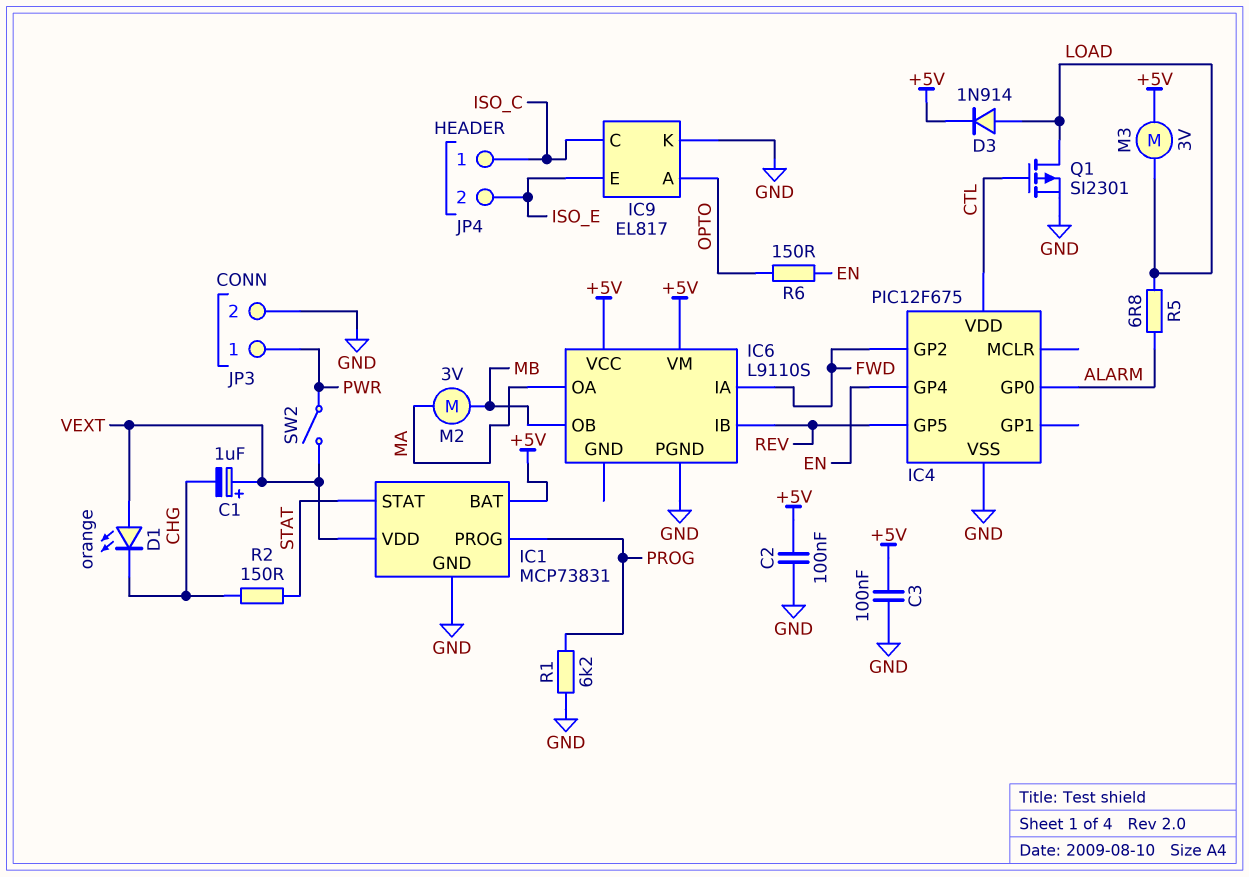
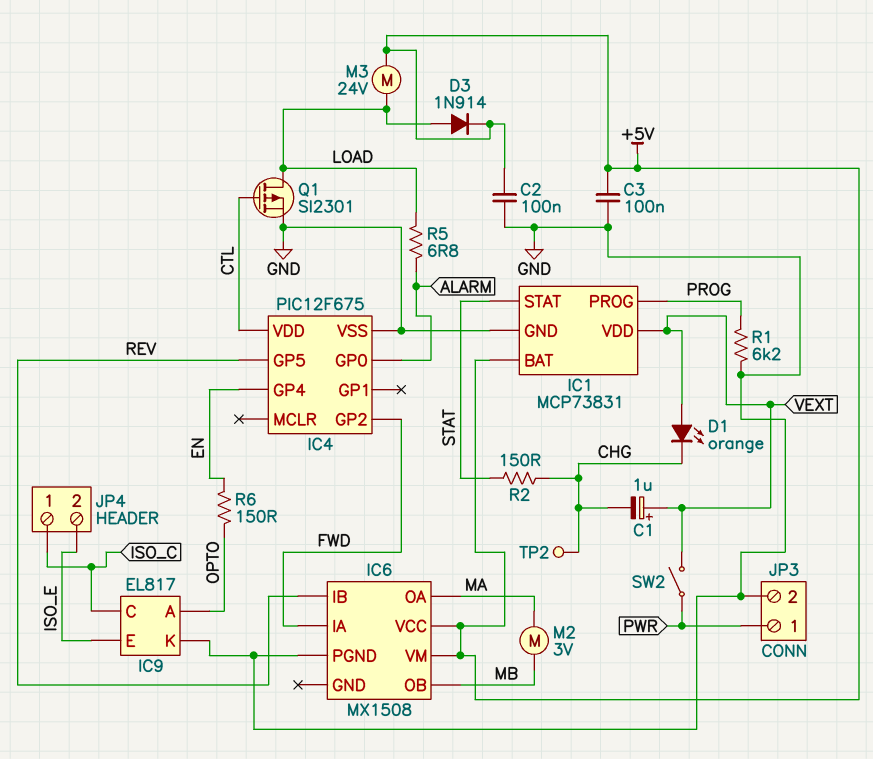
IC6: L9110S -> MX1508
M3: motor 3V (+5V, LOAD) -> motor 24V (+5V, LOAD)
TP2: none -> test point (CHG)

